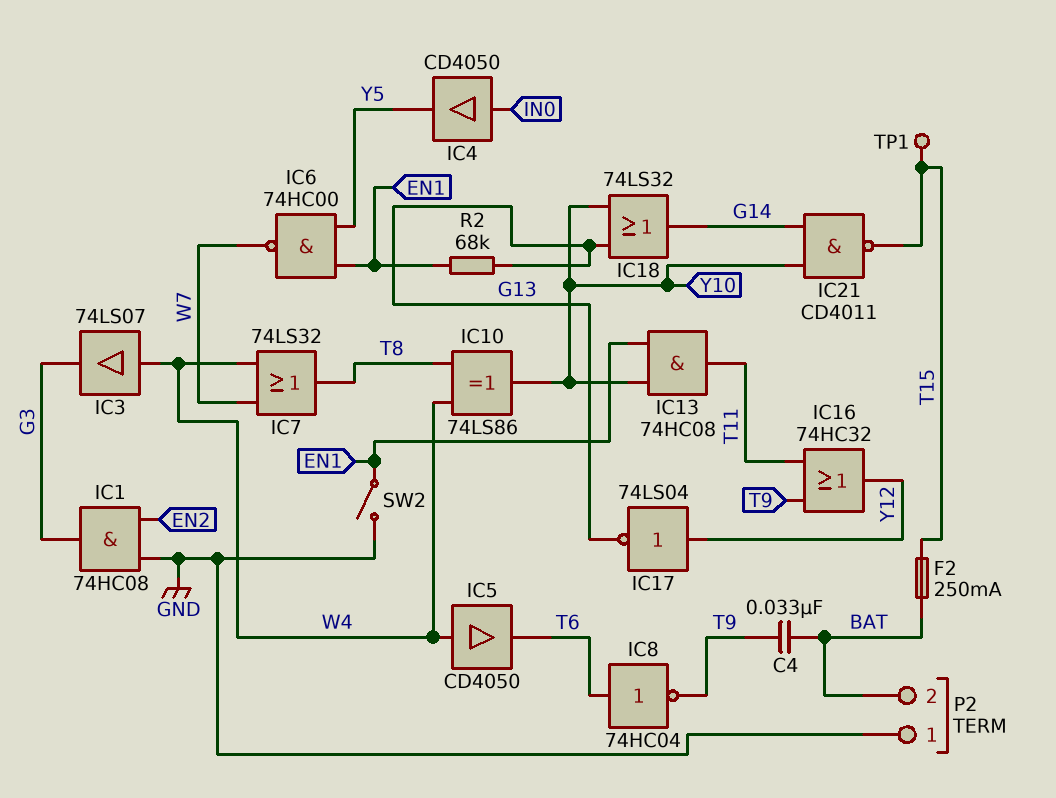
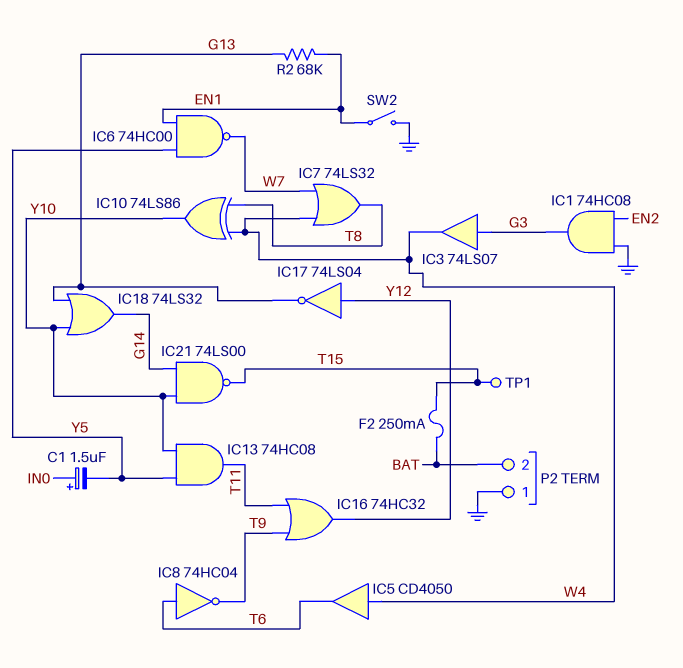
C1: none -> 1.5uF (plus IN0, minus Y5)
C4: 33nF (BAT, T9) -> none
IC3: buffer 74LS07 (in W4, out G3) -> buffer 74LS07 (in G3, out W4)
IC4: buffer CD4050 (in IN0, out Y5) -> none
IC13: AND 74HC08 (in EN1, in Y10, out T11) -> AND 74HC08 (in Y5, in Y10, out T11)
IC21: NAND CD4011 (in G14, in Y10, out T15) -> NAND 74LS00 (in G14, in Y10, out T15)

